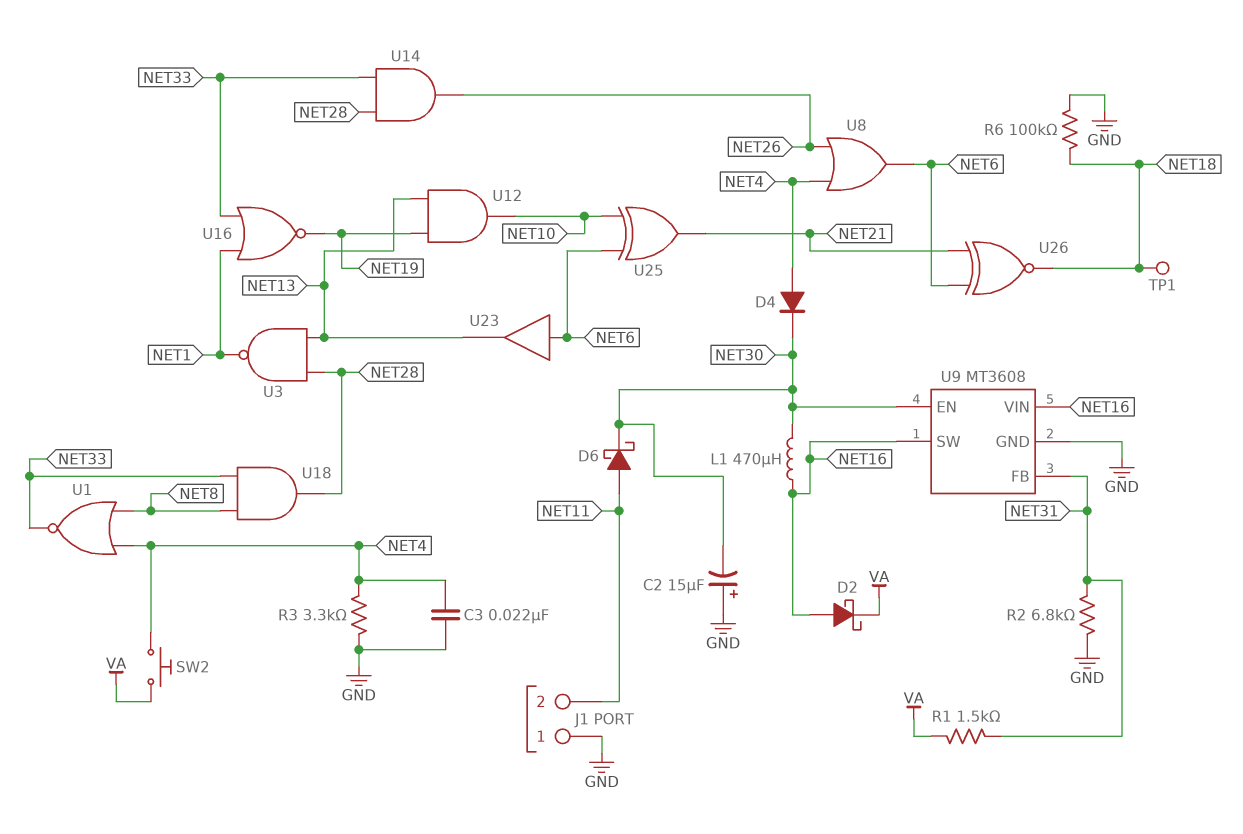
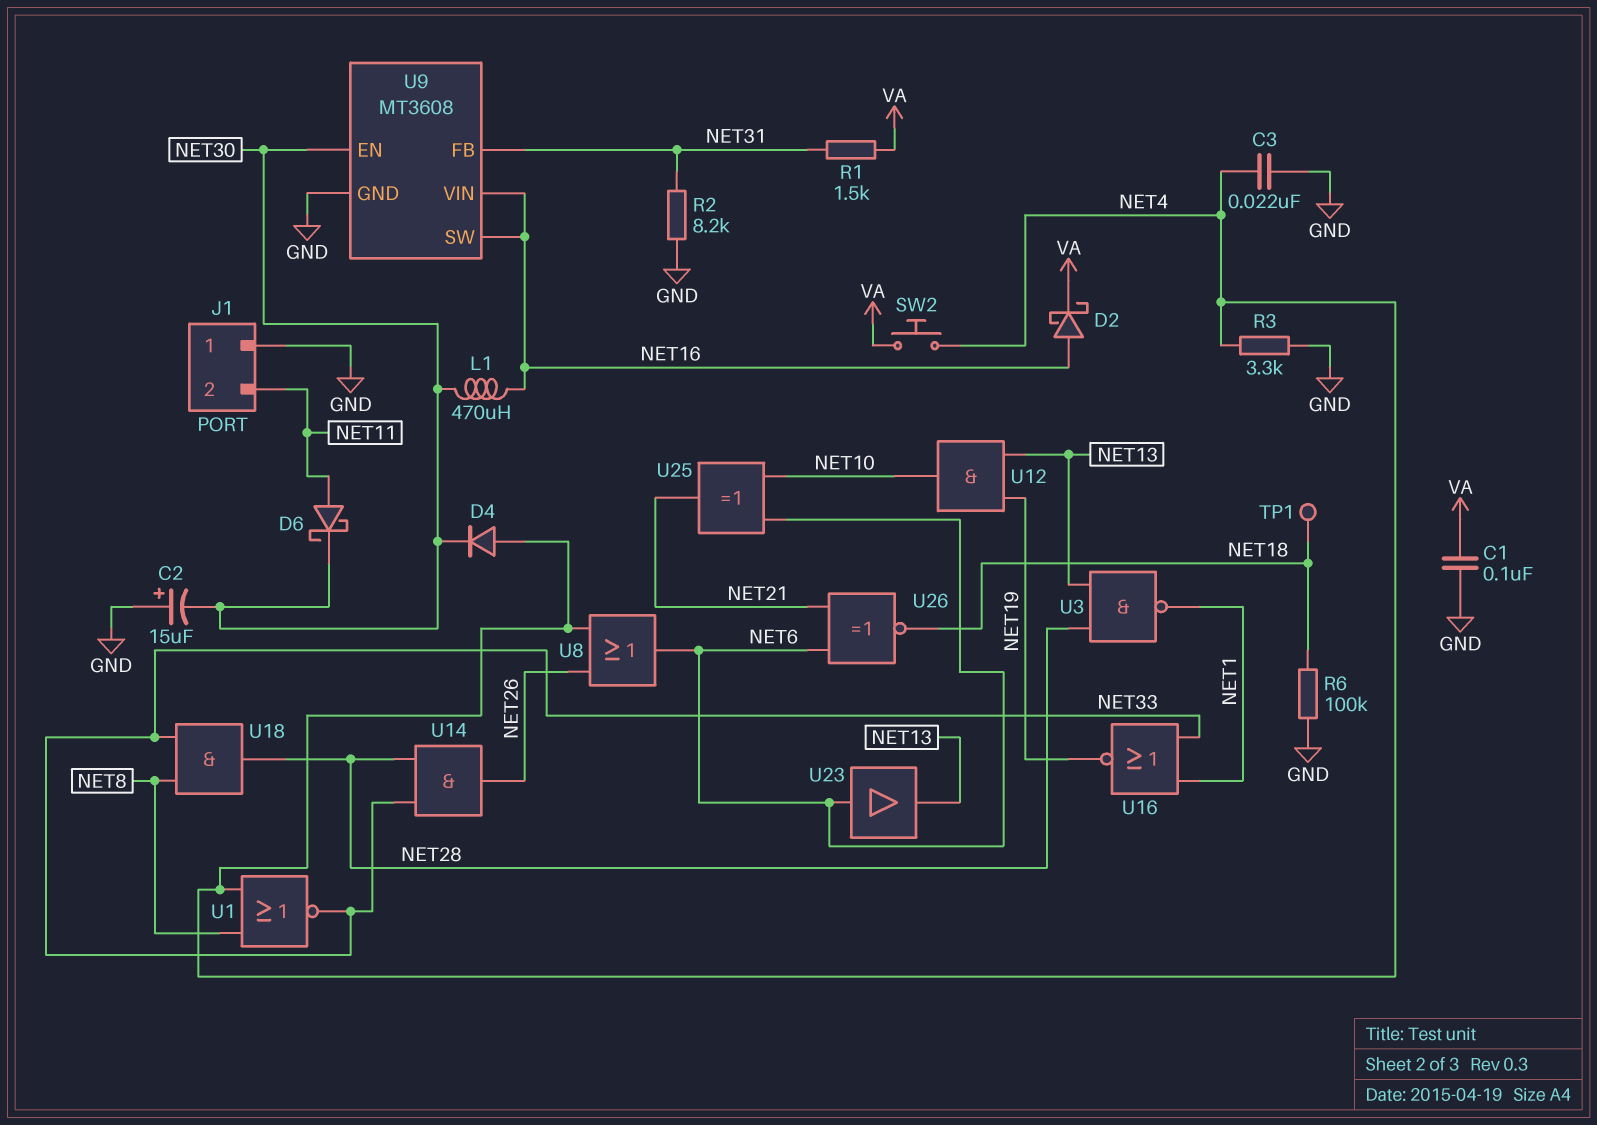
C1: none -> 100nF (GND, VA)
R2: 6.8k (GND, NET31) -> 8.2k (GND, NET31)

